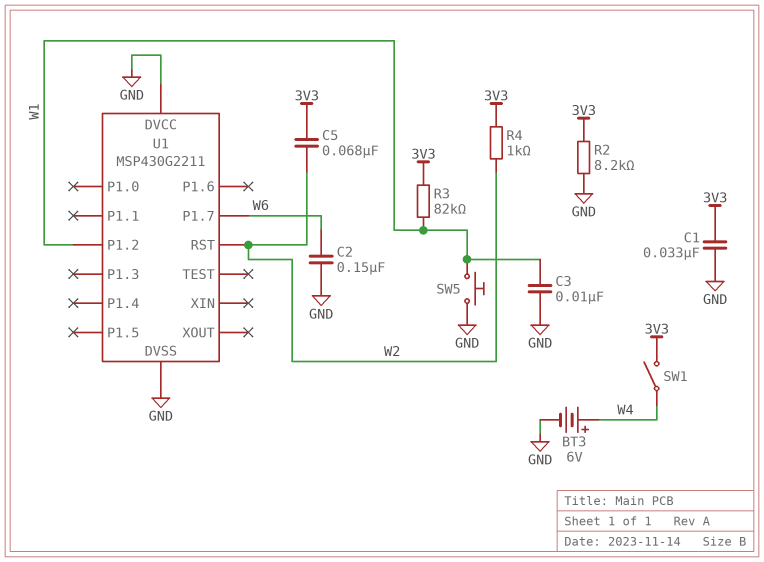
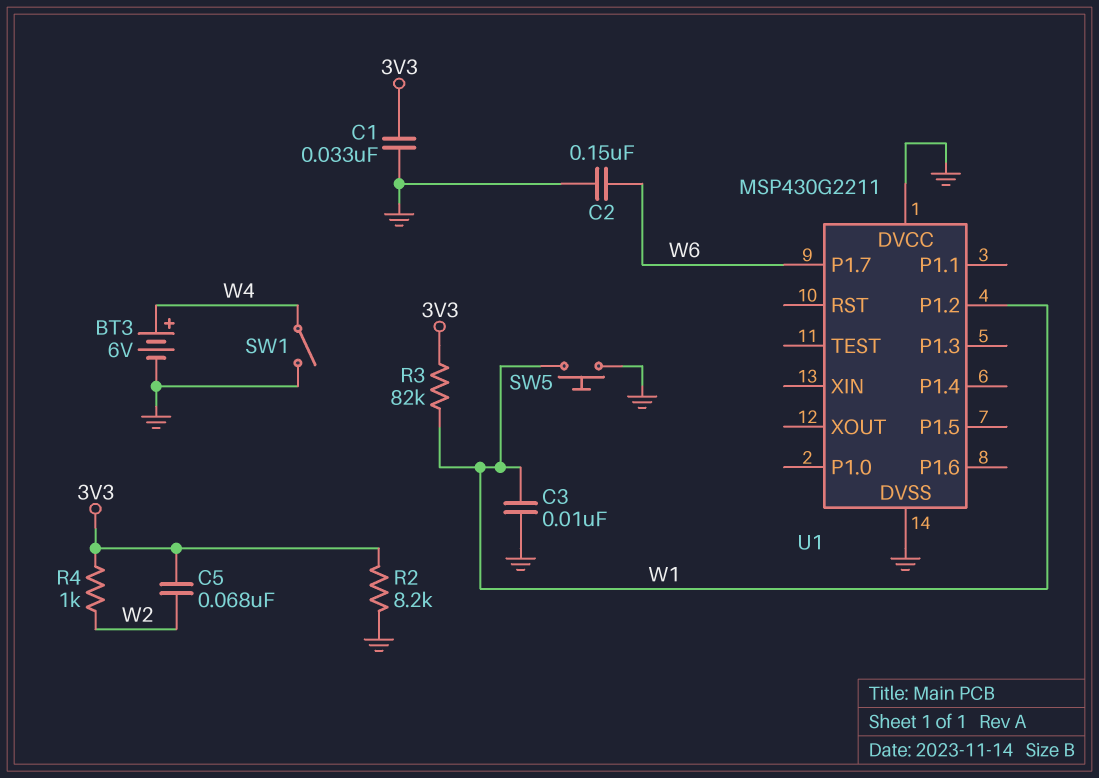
SW1: switch (3V3, W4) -> switch (GND, W4)
U1 pin RST: W2 -> none

